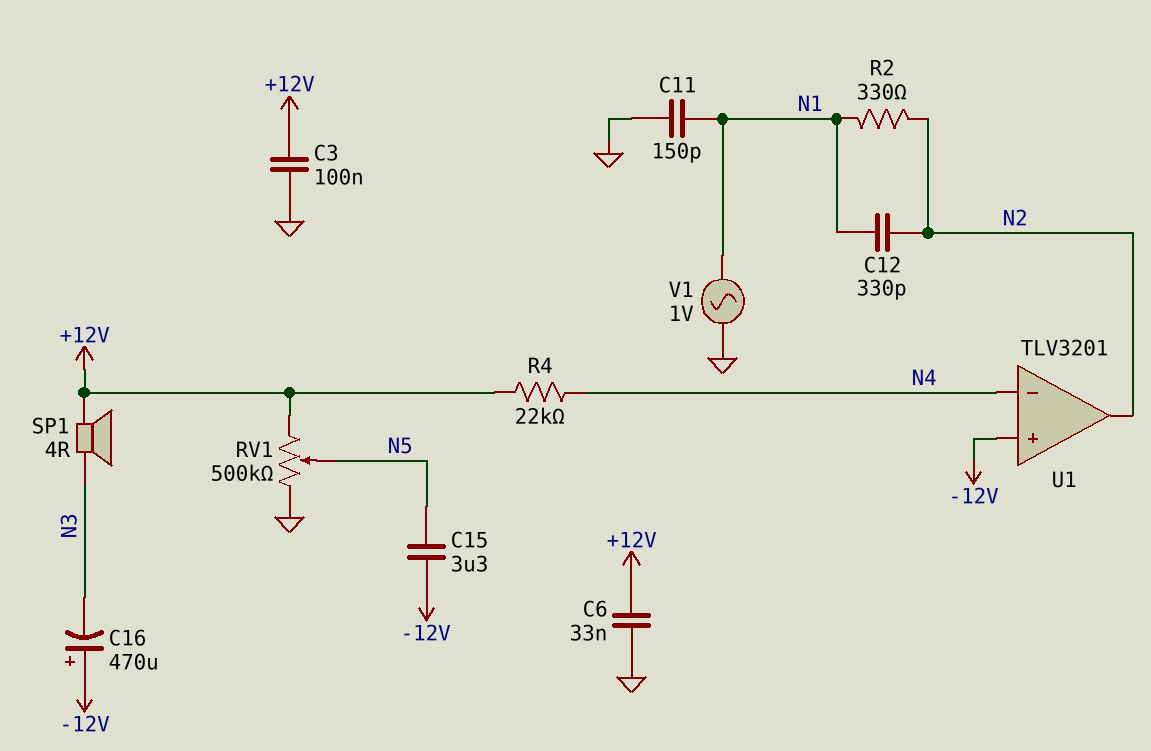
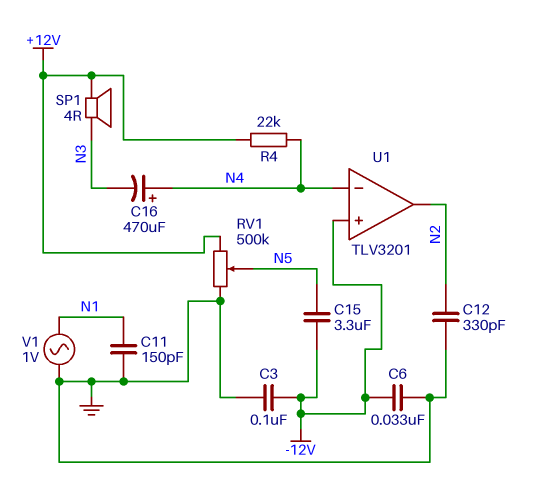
C3: 100nF (+12V, GND) -> 100nF (-12V, GND)
C6: 33nF (+12V, GND) -> 33nF (-12V, GND)
C12: 330pF (N1, N2) -> 330pF (GND, N2)
C16: 470uF (plus -12V, minus N3) -> 470uF (plus N4, minus N3)
R2: 330 (N1, N2) -> none

